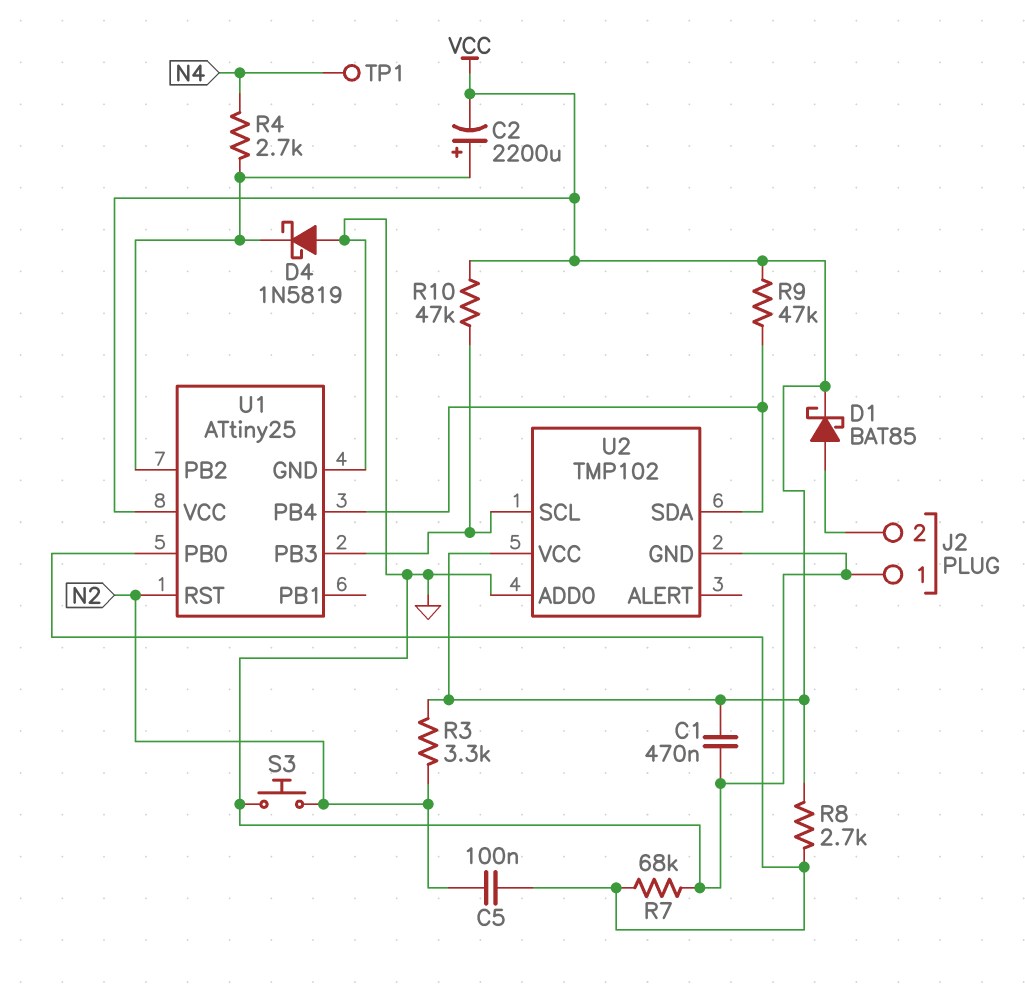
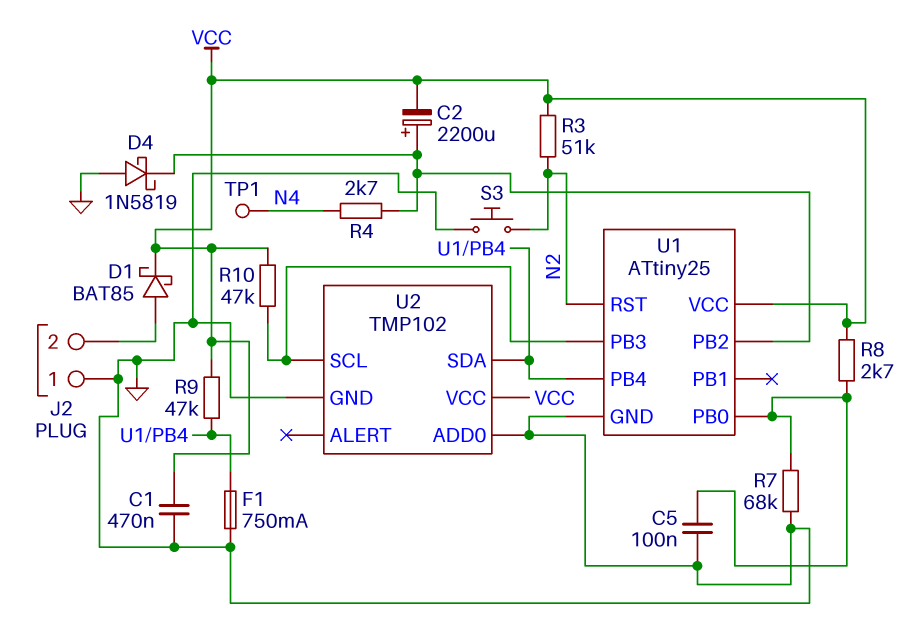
C5: 100nF (N2, U1/PB0) -> 100nF (GND, U1/PB0)
F1: none -> 750mA (GND, U1/PB4)
R3: 3.3k (N2, VCC) -> 51k (N2, VCC)

